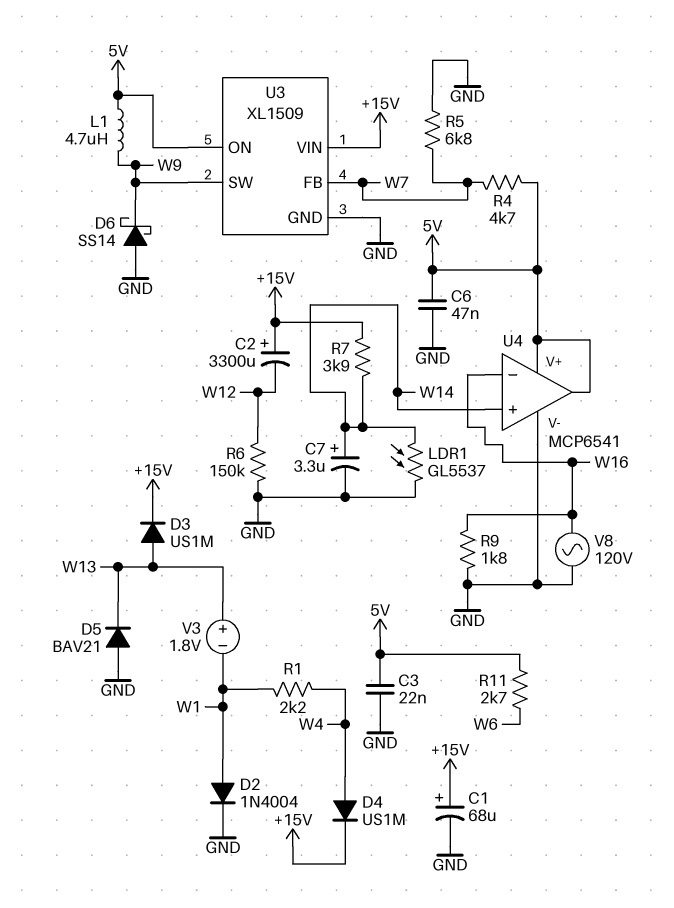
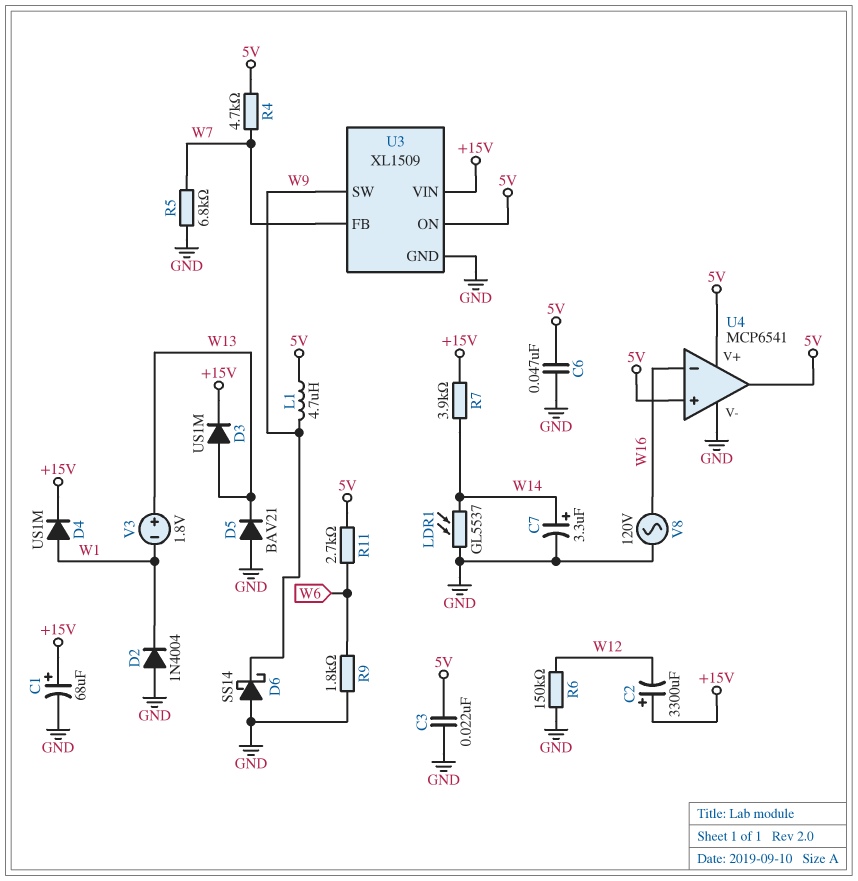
D2: diode 1N4004 (A W1, K GND) -> diode 1N4004 (A GND, K W1)
D4: diode US1M (A W4, K +15V) -> diode US1M (A W1, K +15V)
R1: 2.2k (W1, W4) -> none
R9: 1.8k (GND, W16) -> 1.8k (GND, W6)
U4 pin in+: W14 -> 5V

